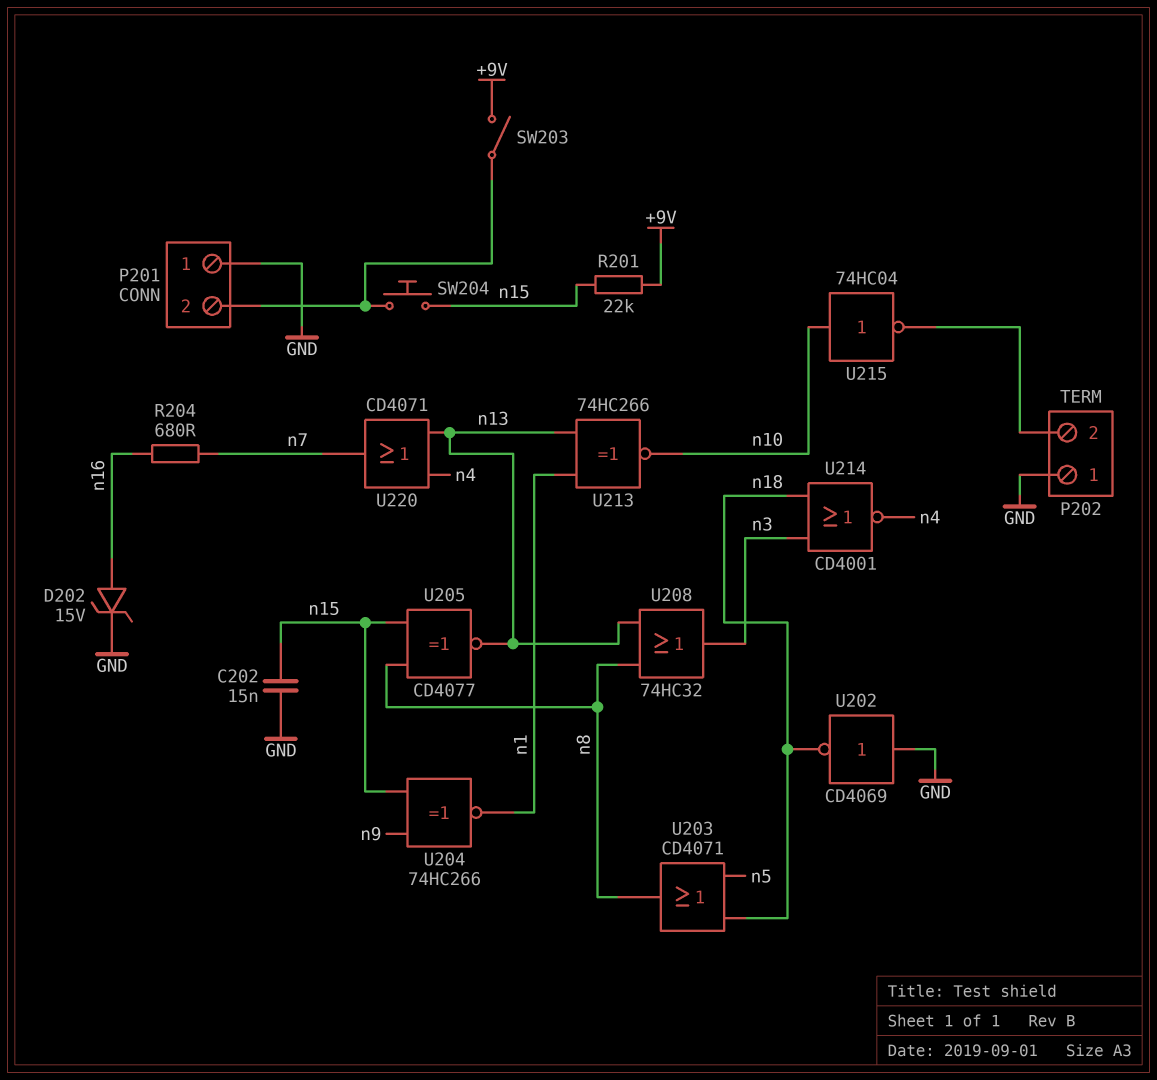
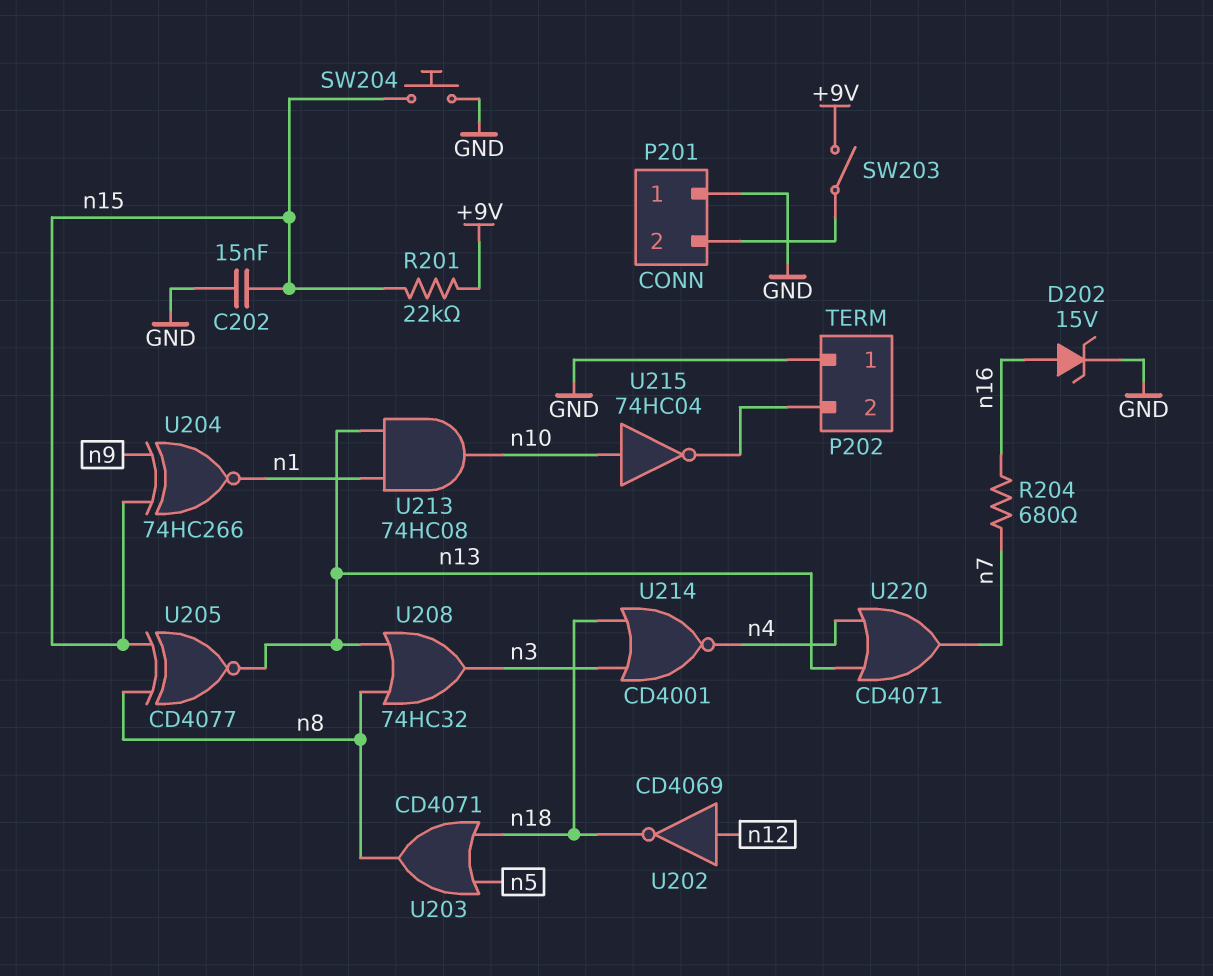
SW204: button (P201/2, n15) -> button (GND, n15)
U202: NOT CD4069 (in GND, out n18) -> NOT CD4069 (in n12, out n18)
U213: XNOR 74HC266 (in n1, in n13, out n10) -> AND 74HC08 (in n1, in n13, out n10)

